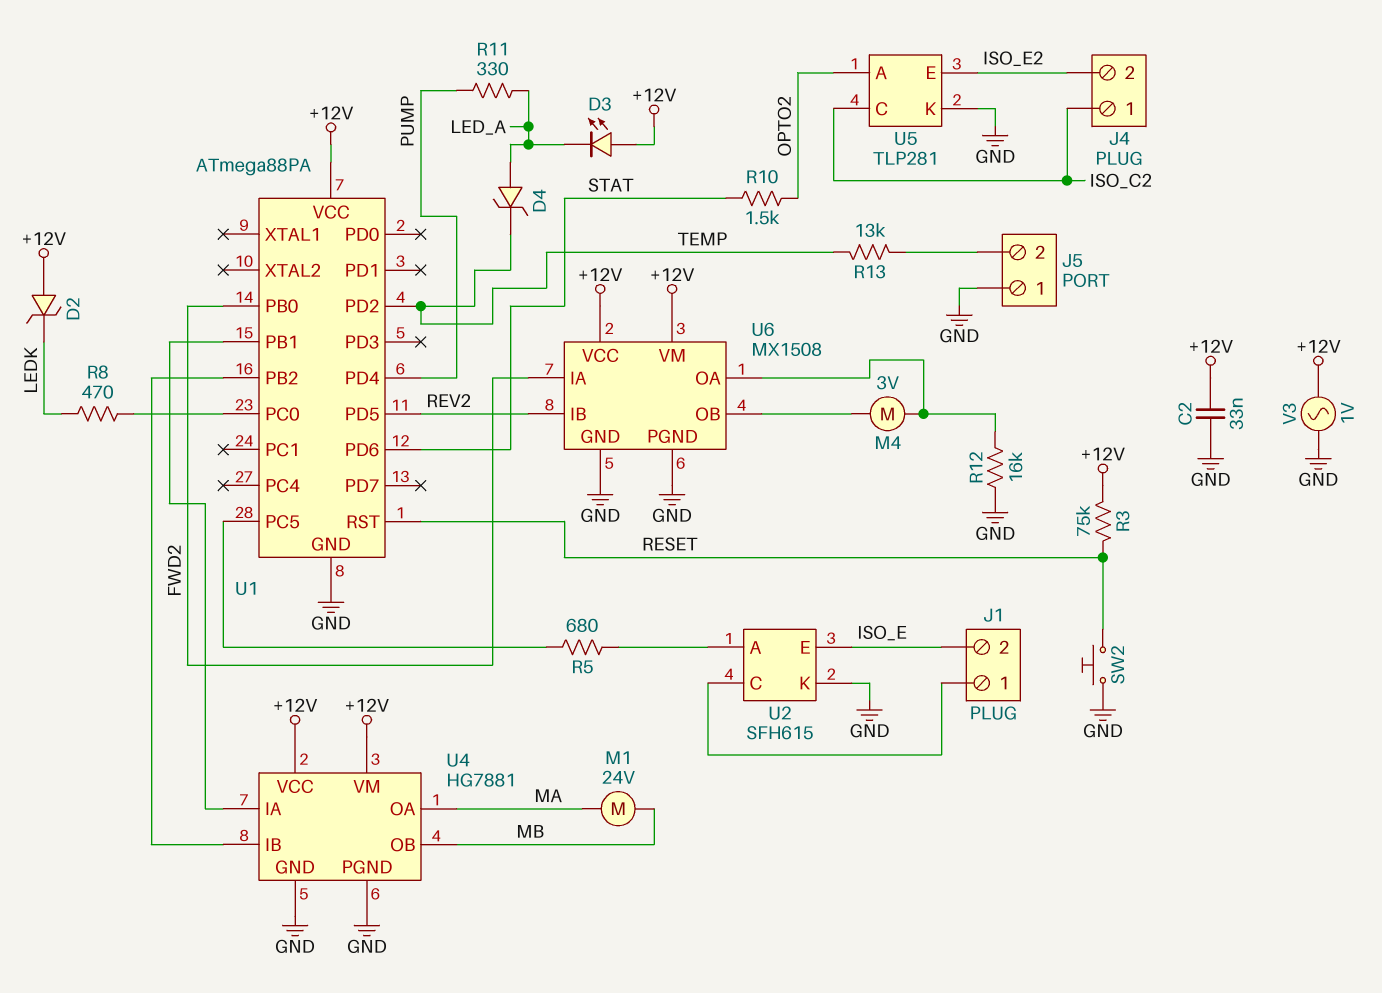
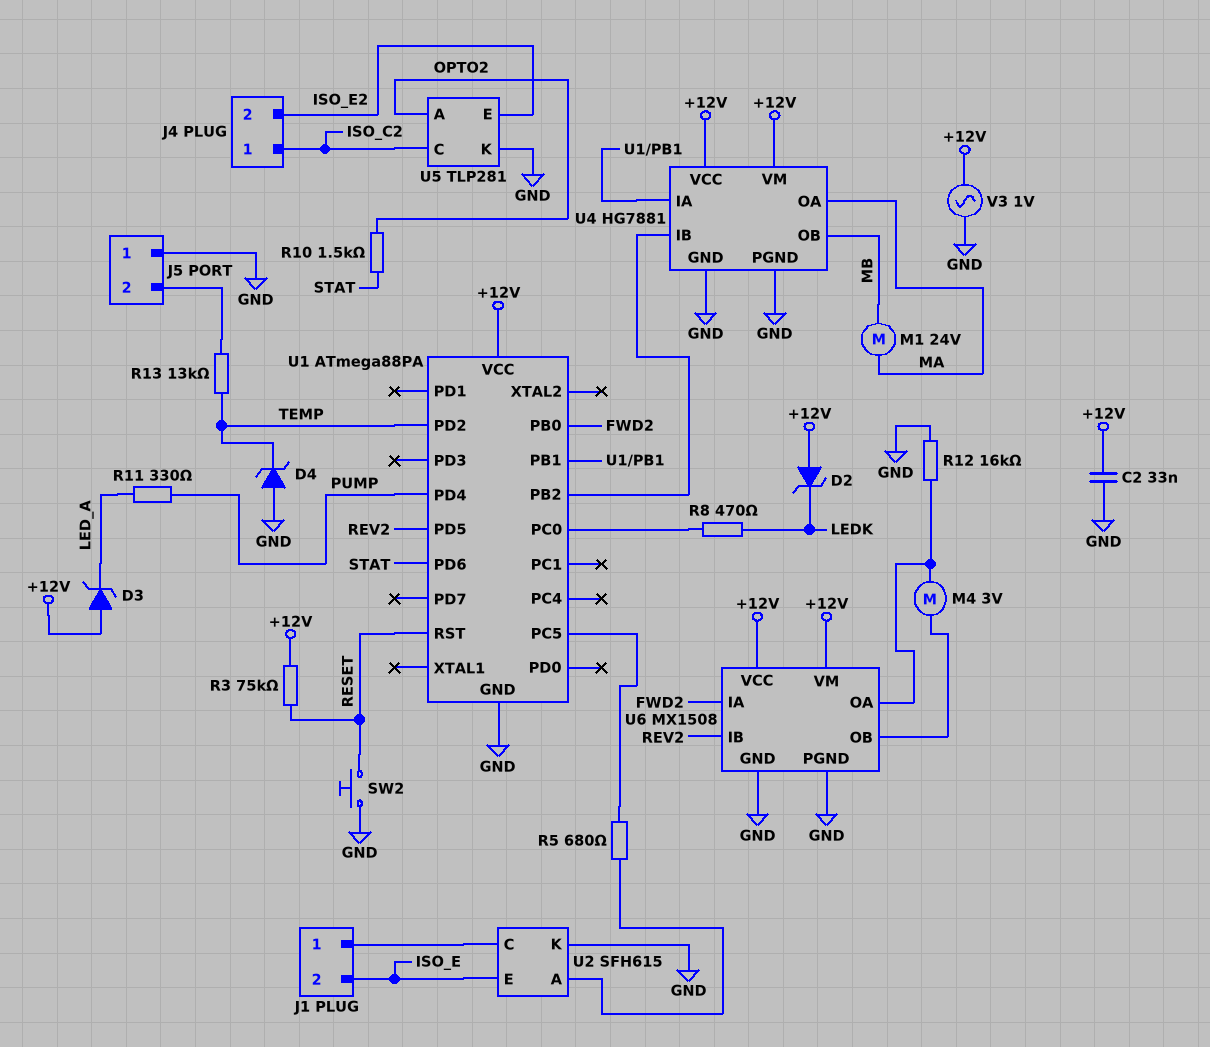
D3: LED (A +12V, K LED_A) -> zener (A +12V, K LED_A)
D4: zener (A LED_A, K TEMP) -> zener (A GND, K TEMP)

